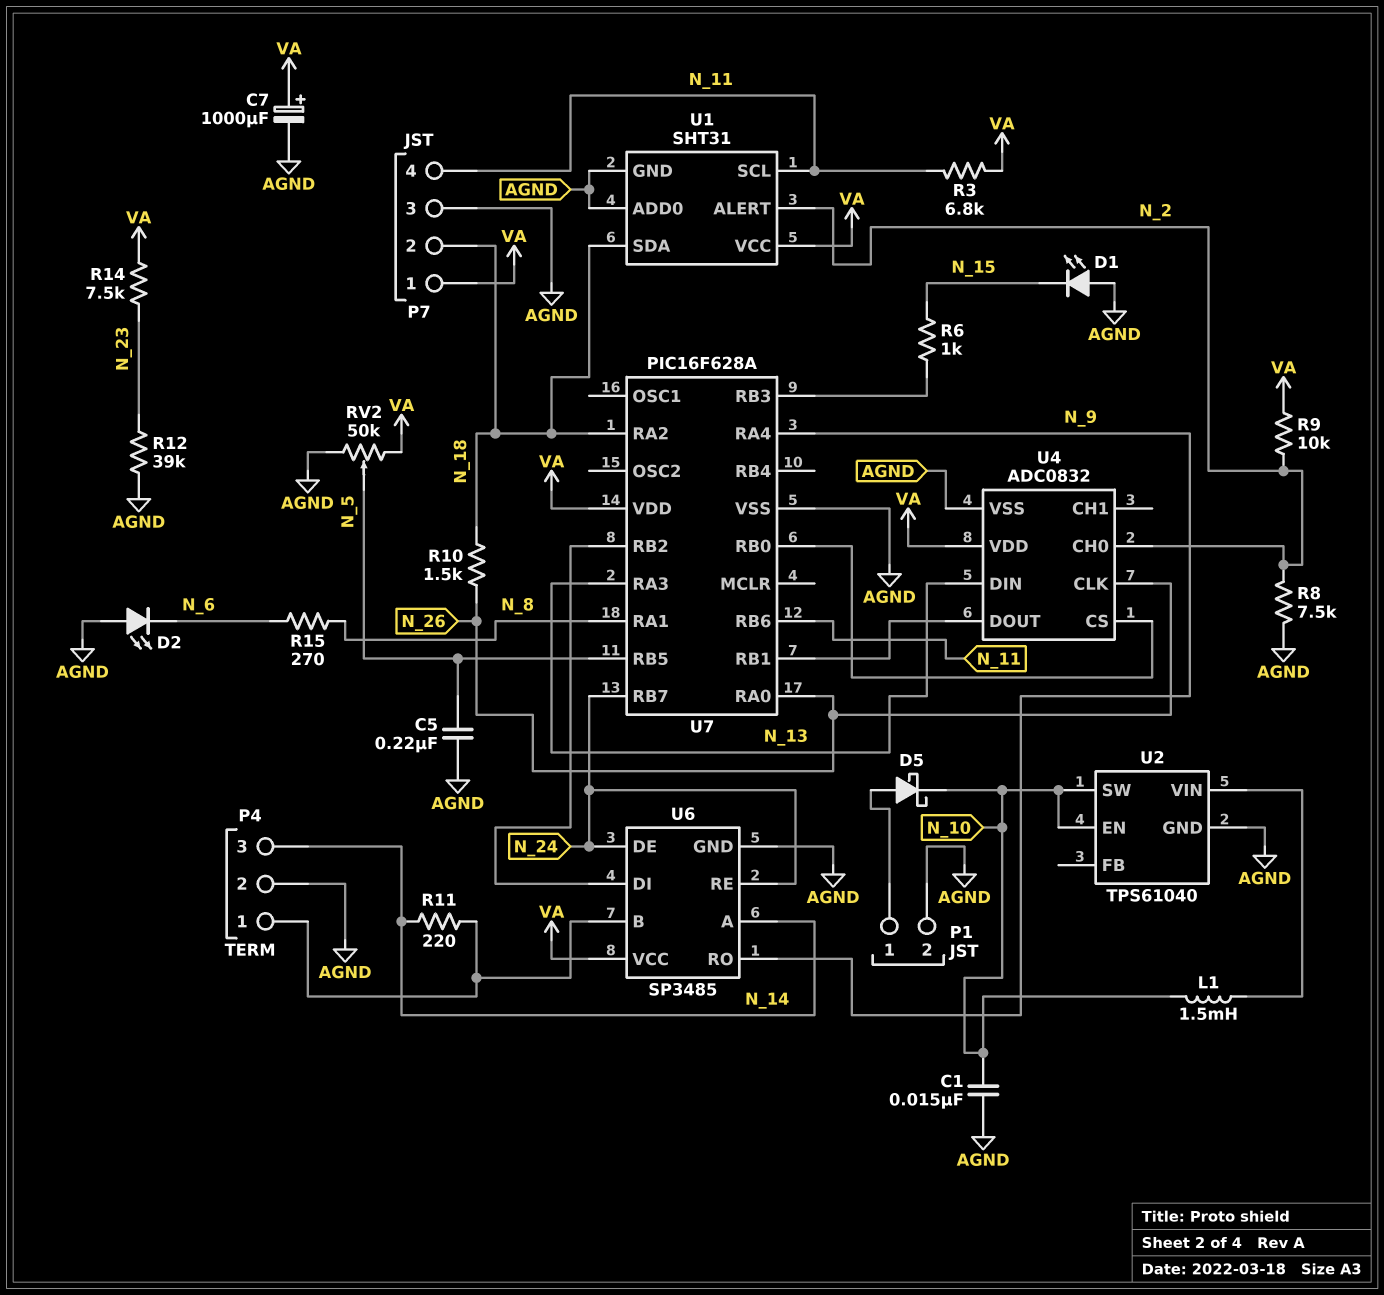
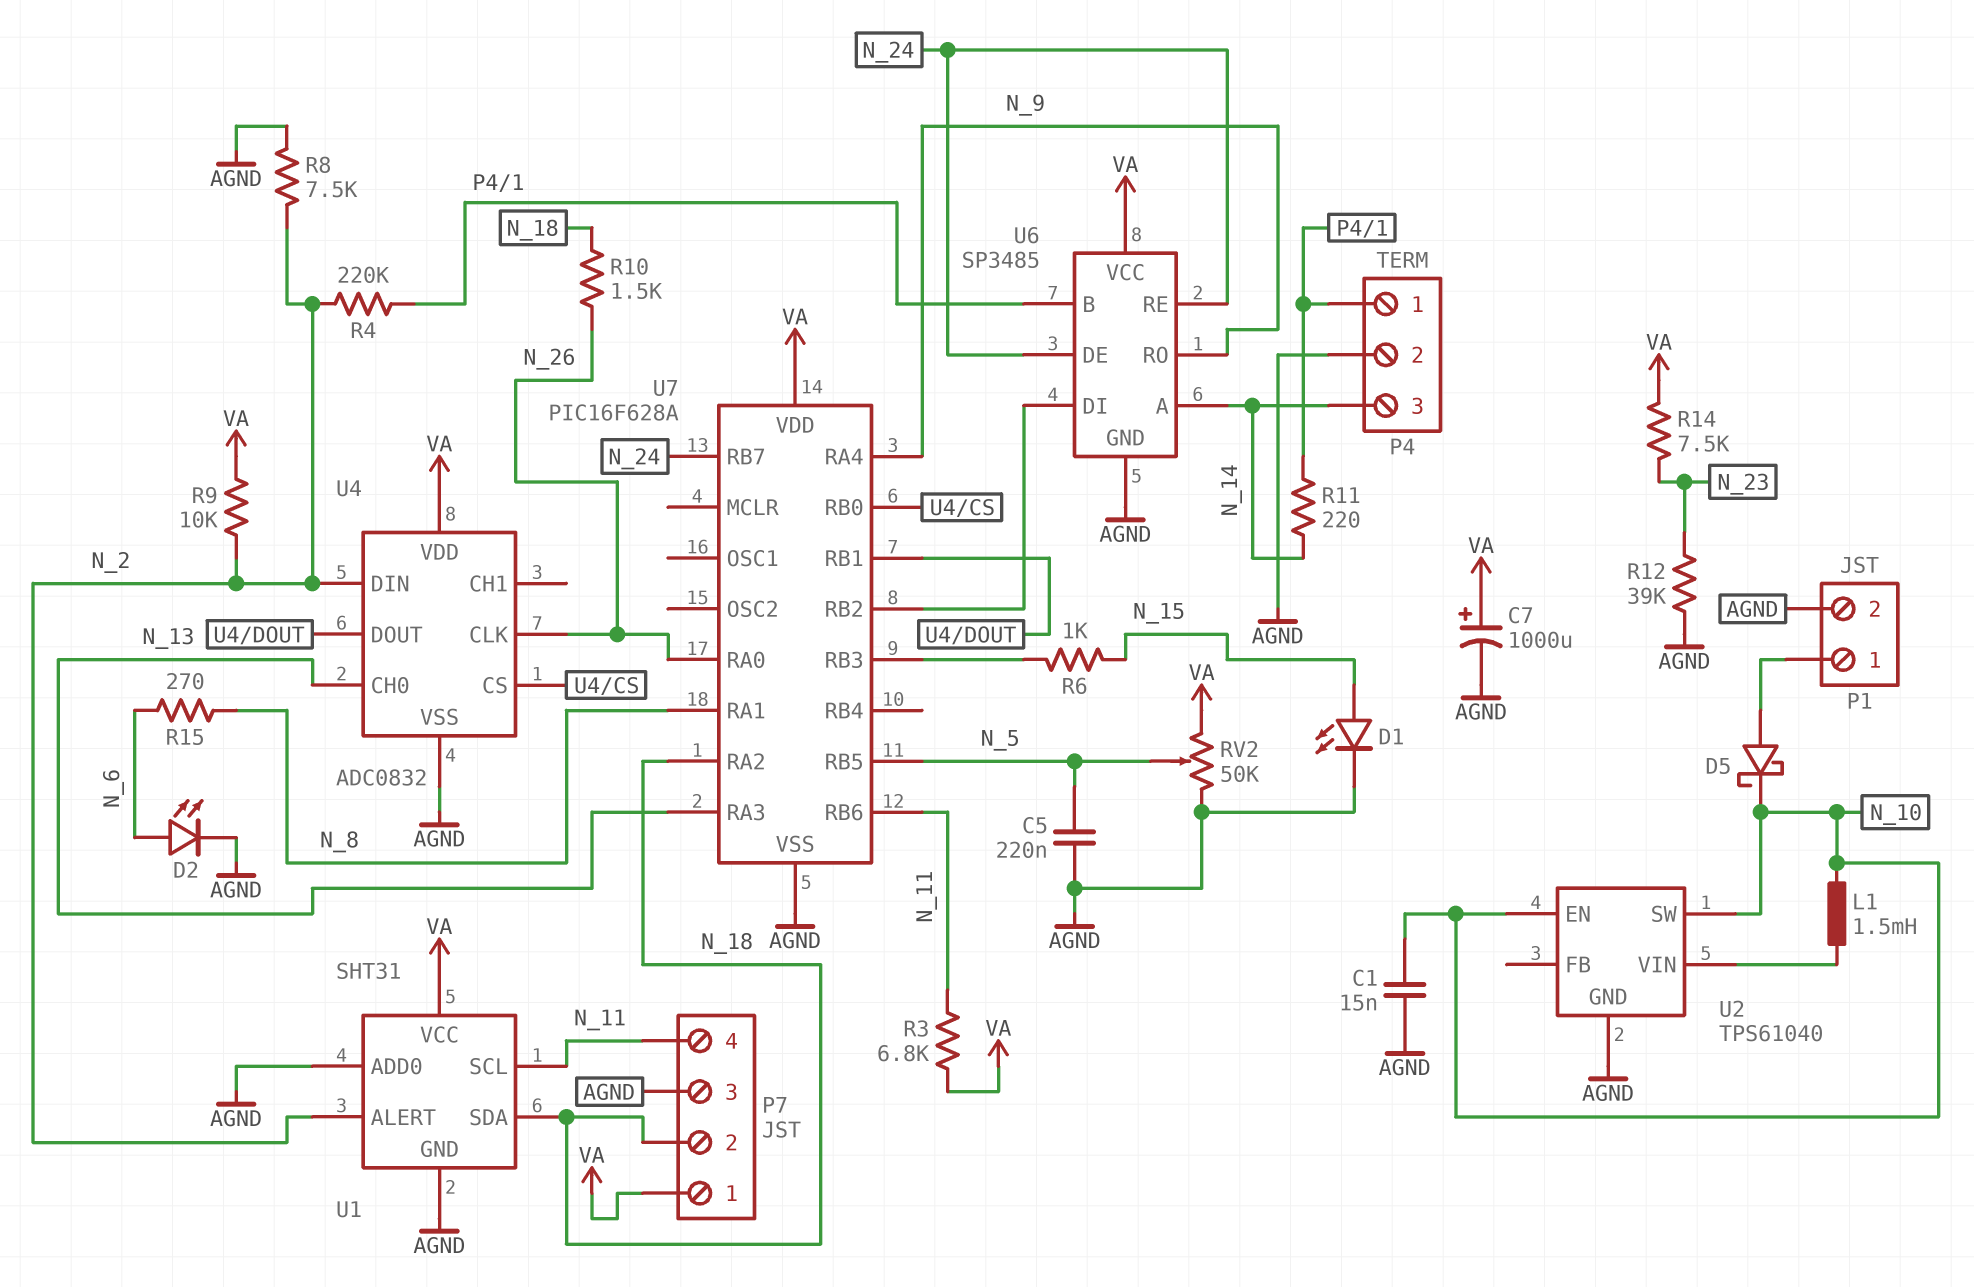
D1: LED (A AGND, K N_15) -> LED (A N_15, K AGND)
D2: LED (A AGND, K N_6) -> LED (A N_6, K AGND)
R4: none -> 220k (N_2, P4/1)
U4 pin CH0: N_2 -> N_13
U4 pin DIN: N_13 -> N_2

